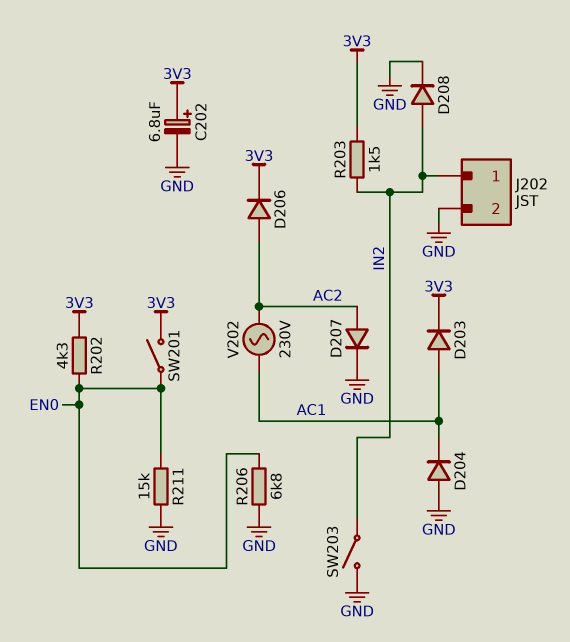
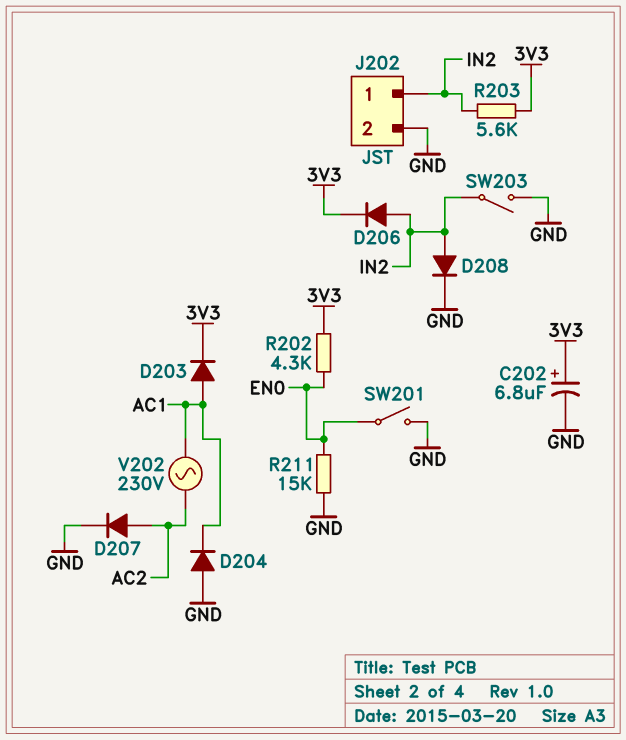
D206: diode (A AC2, K 3V3) -> diode (A IN2, K 3V3)
R203: 1.5k (3V3, IN2) -> 5.6k (3V3, IN2)
R206: 6.8k (EN0, GND) -> none
SW201: switch (3V3, EN0) -> switch (EN0, GND)

